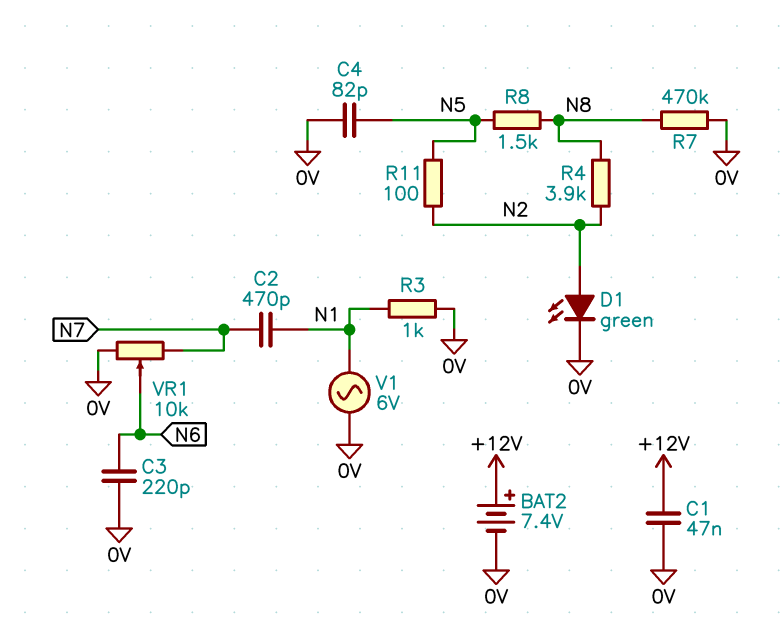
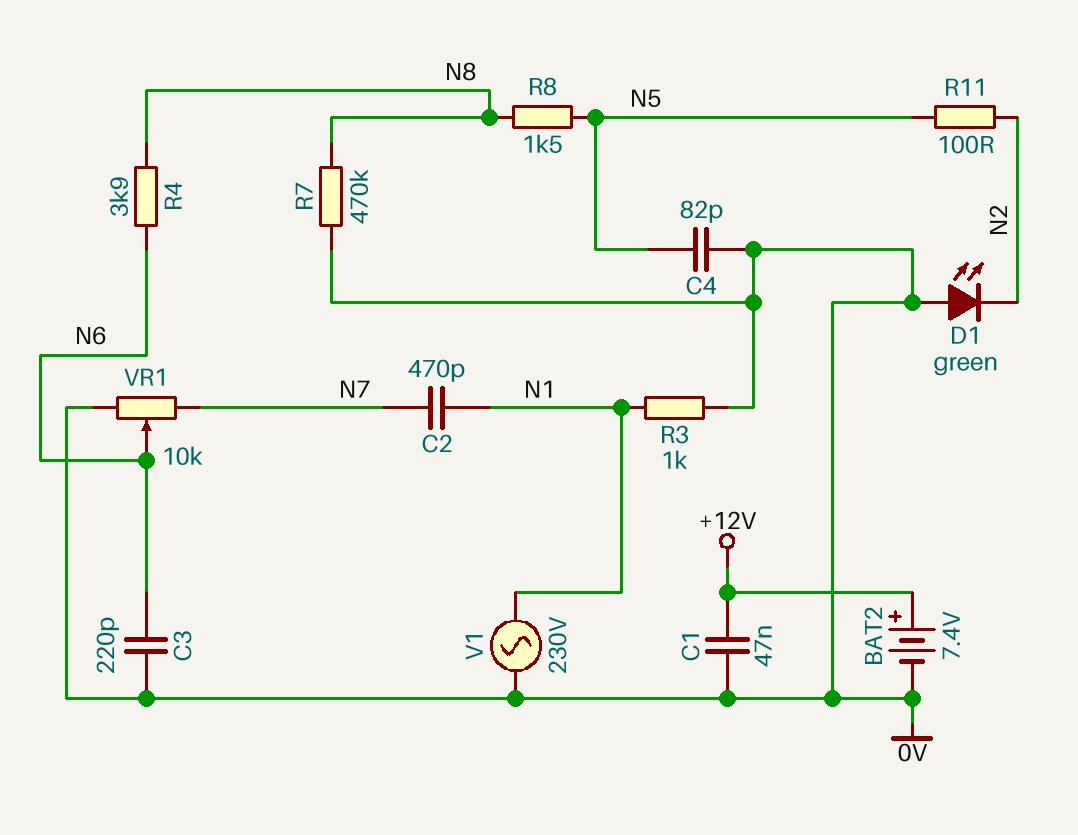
D1: LED green (A N2, K 0V) -> LED green (A 0V, K N2)
R4: 3.9k (N2, N8) -> 3.9k (N6, N8)
V1: AC 6V (0V, N1) -> AC 230V (0V, N1)

